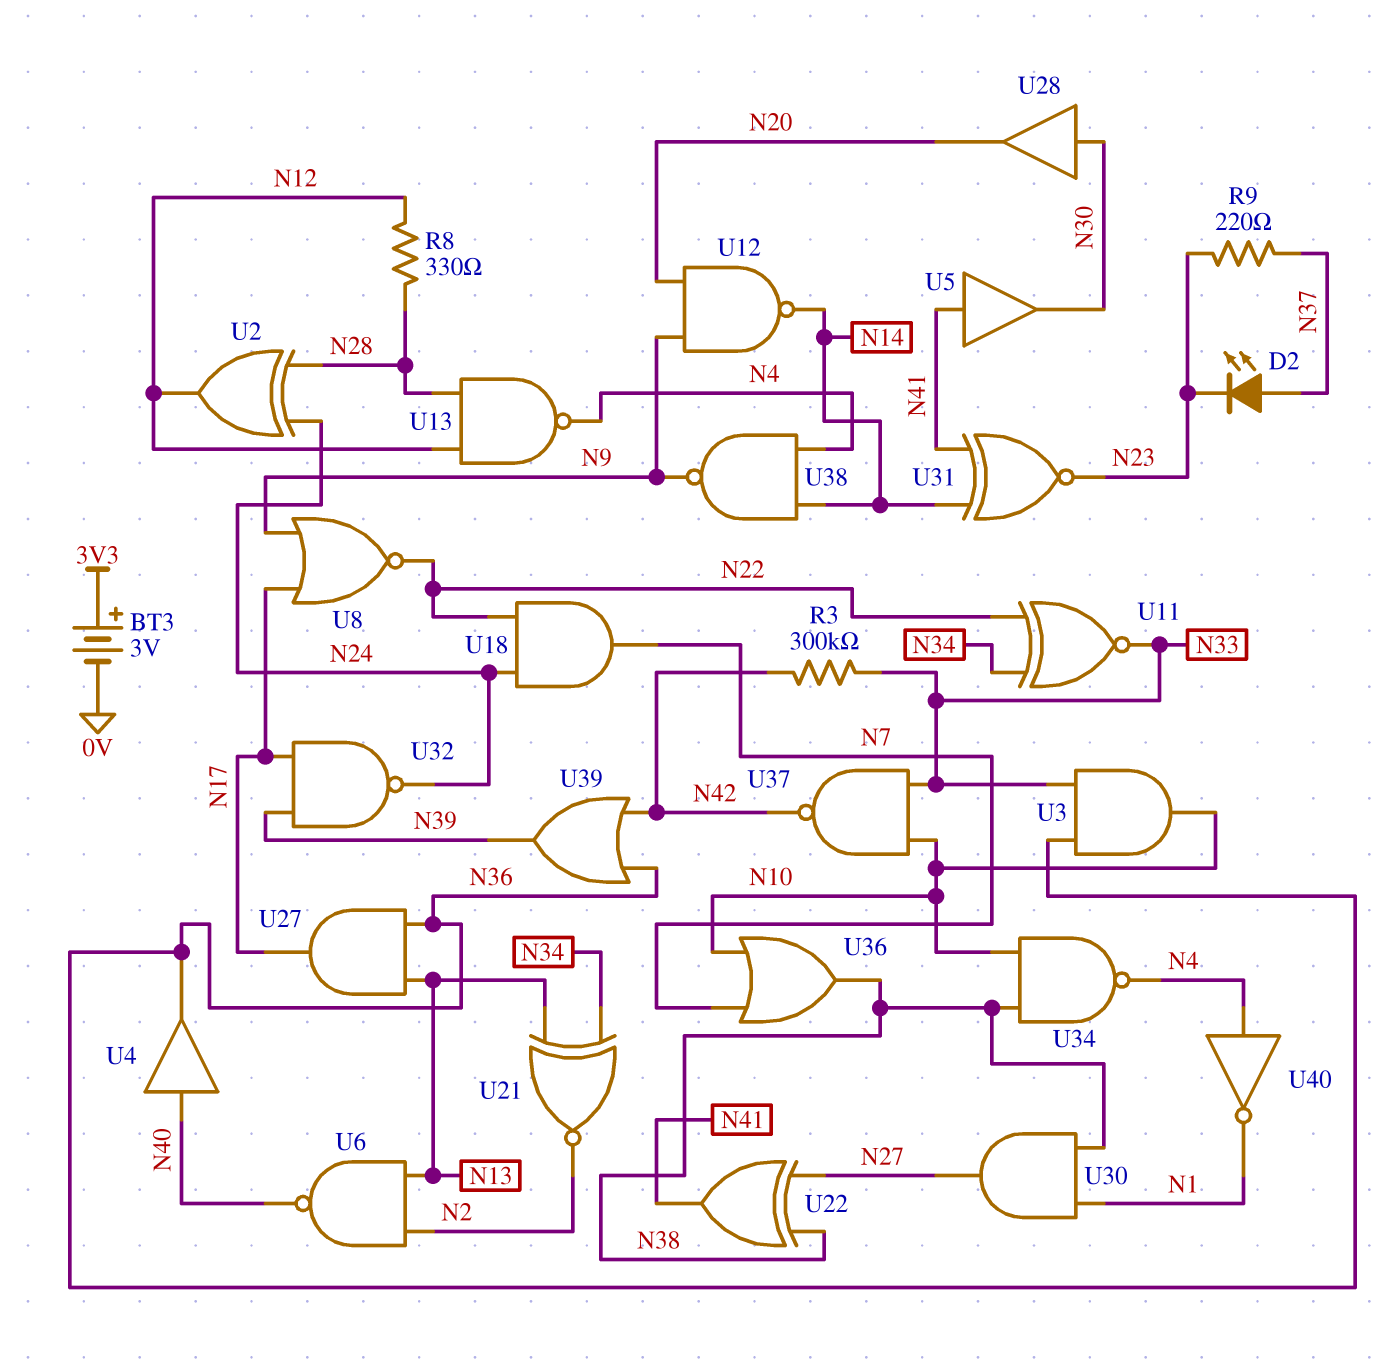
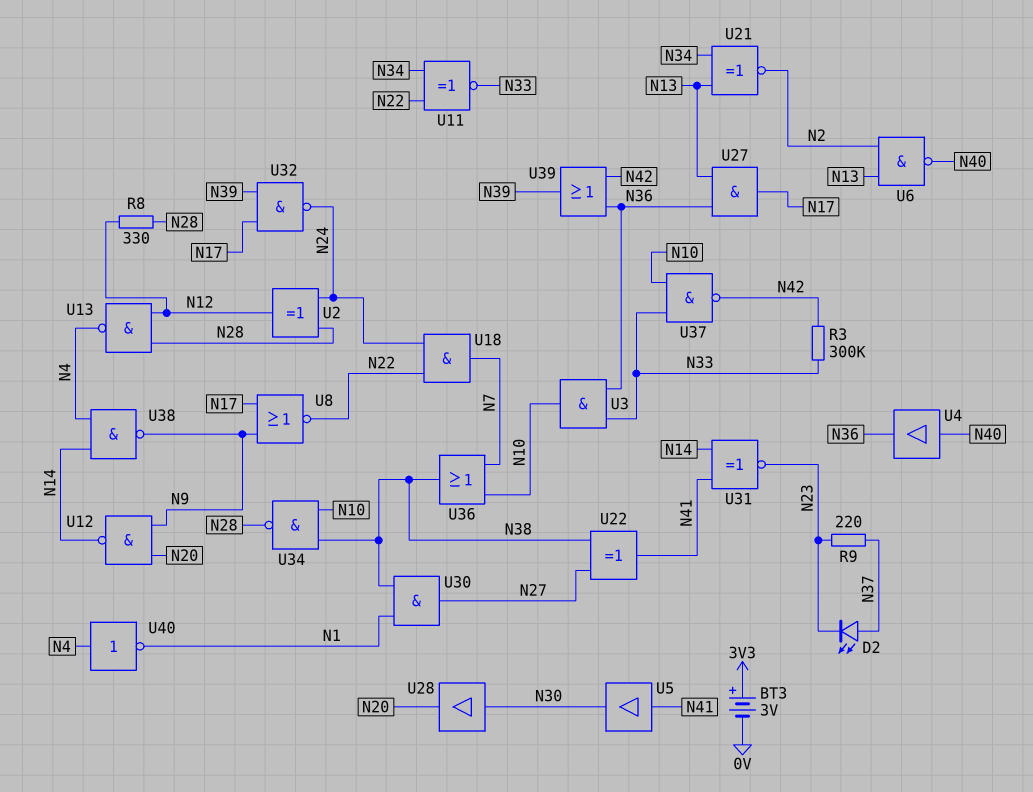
U34: NAND (in N10, in N38, out N4) -> NAND (in N10, in N38, out N28)

